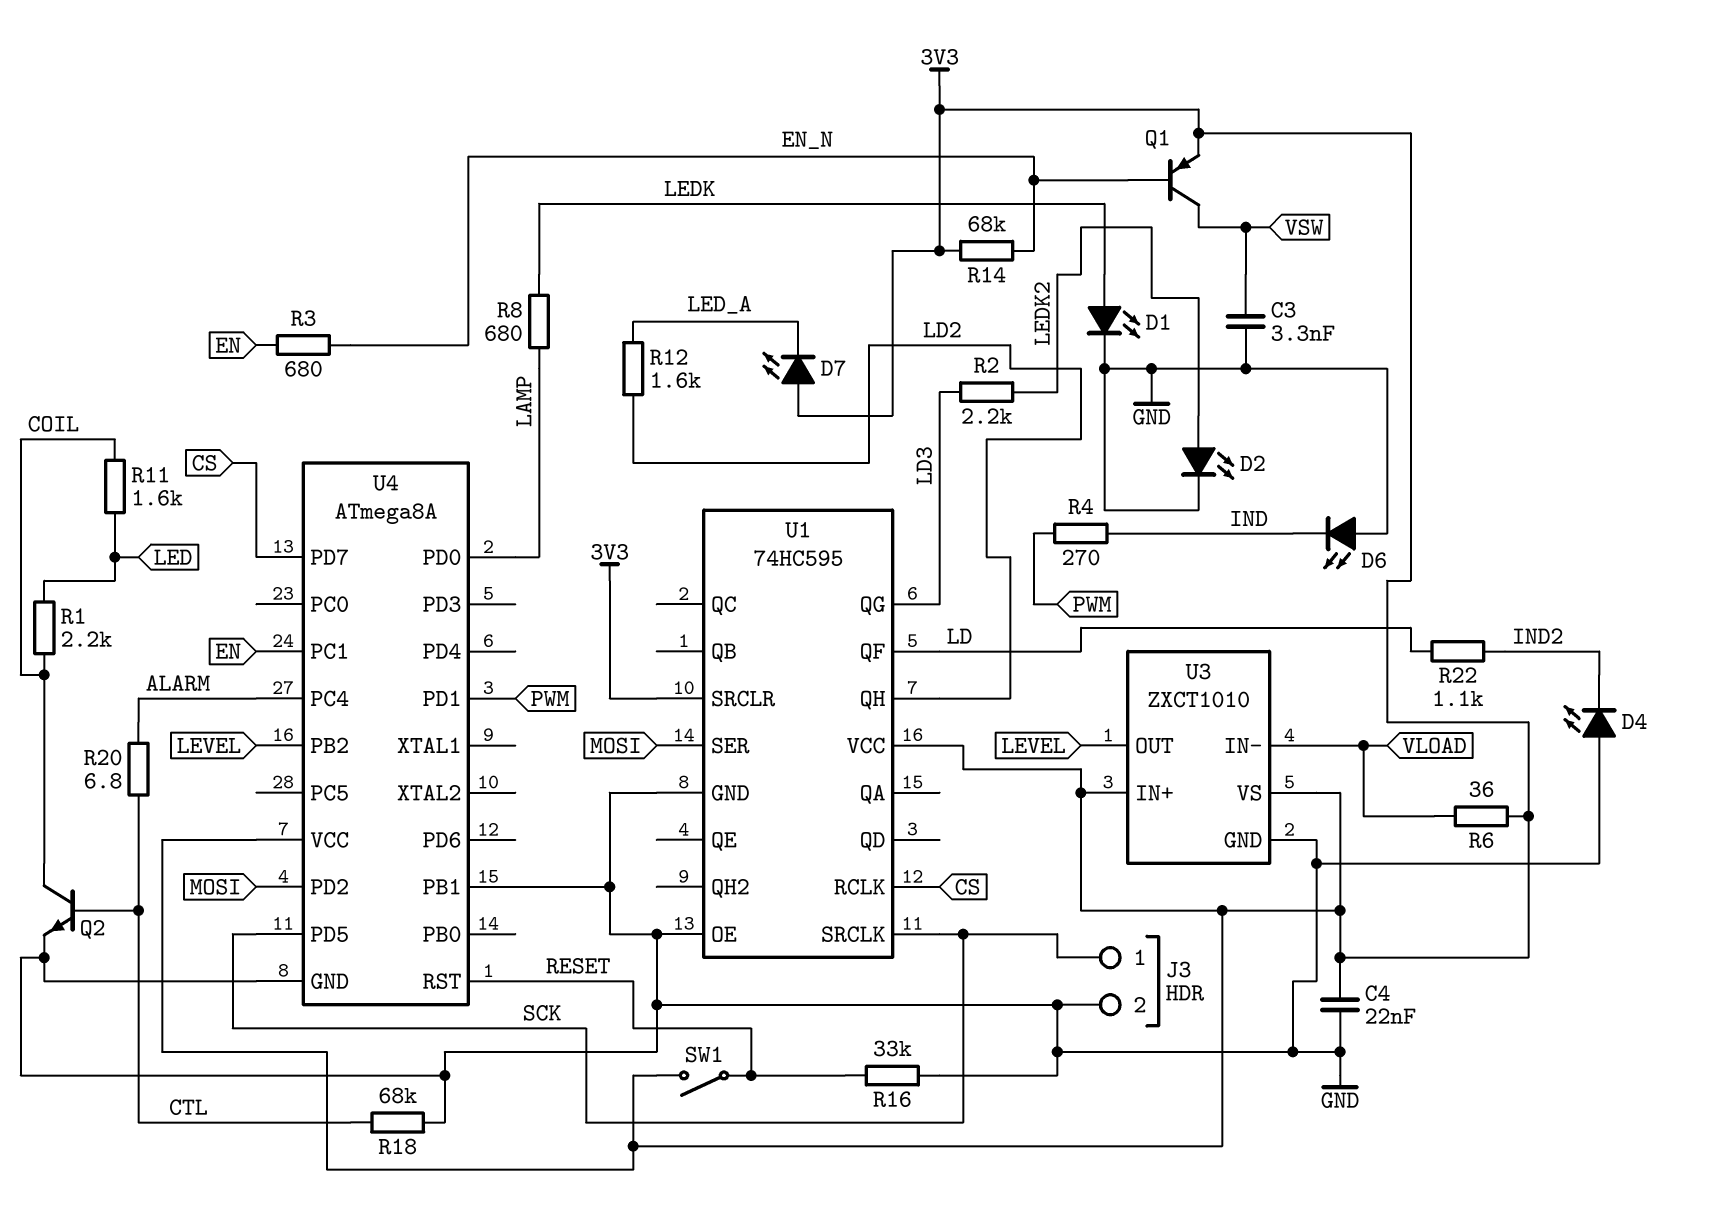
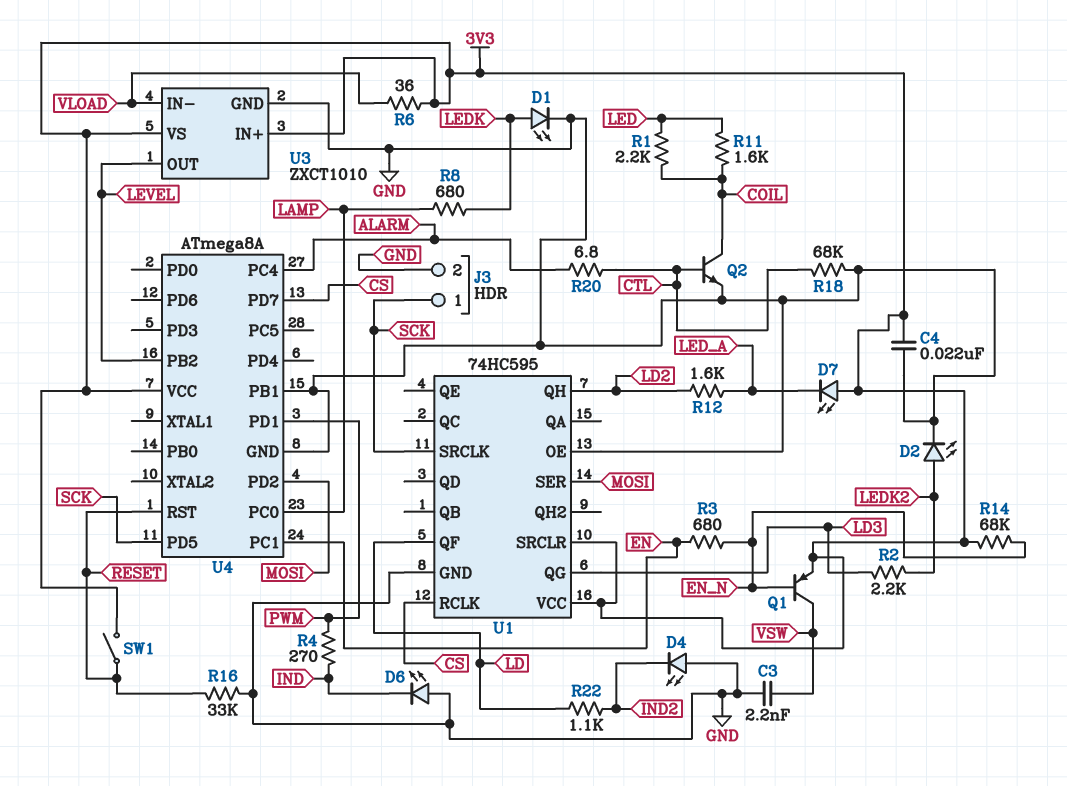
C3: 3.3nF (GND, VSW) -> 2.2nF (GND, VSW)
U4 pin PC0: none -> LAMP
U4 pin PD0: LAMP -> none

